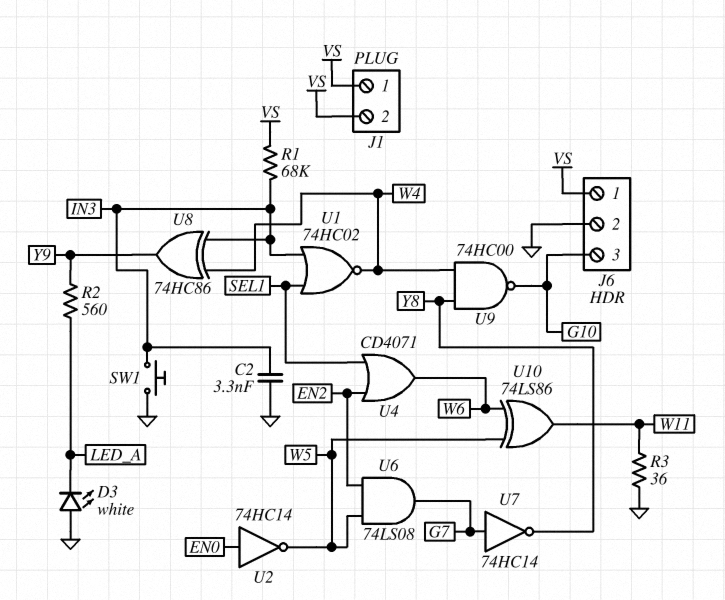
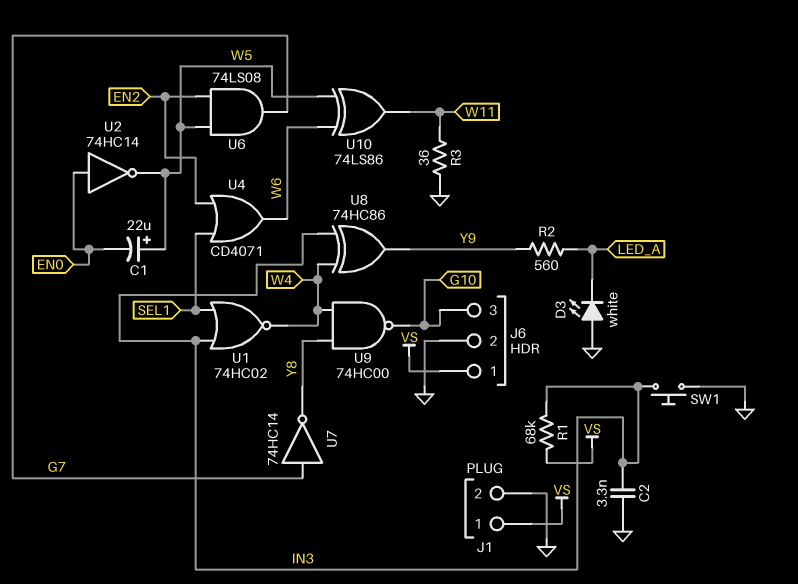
C1: none -> 22uF (plus W5, minus EN0)
J1 pin 2: VS -> GND

